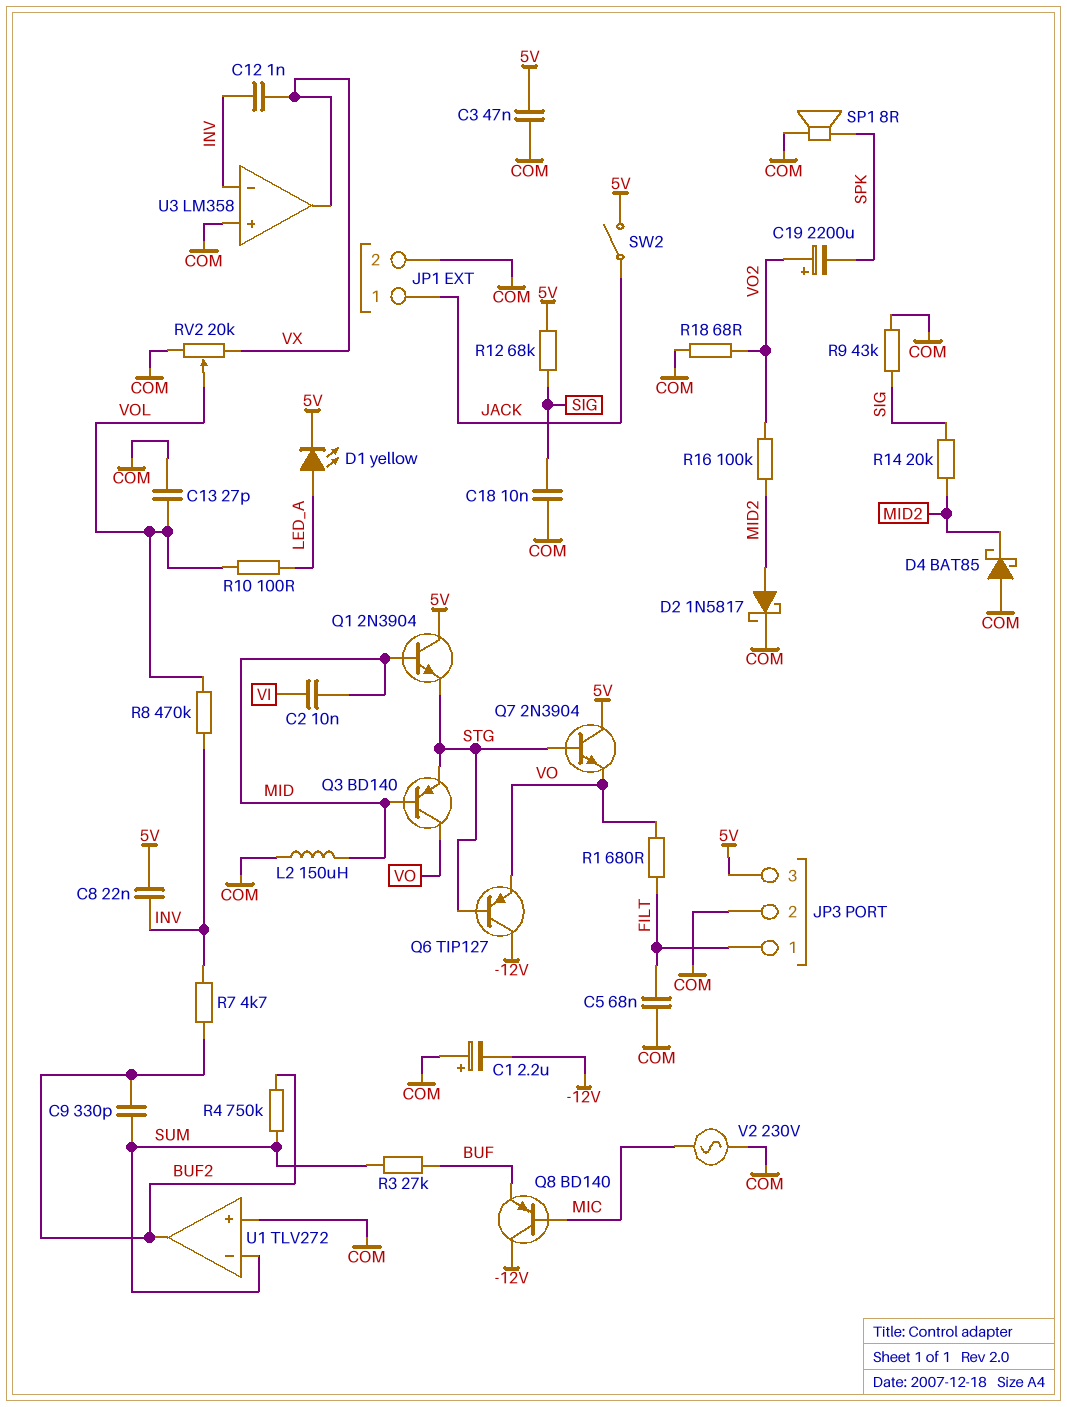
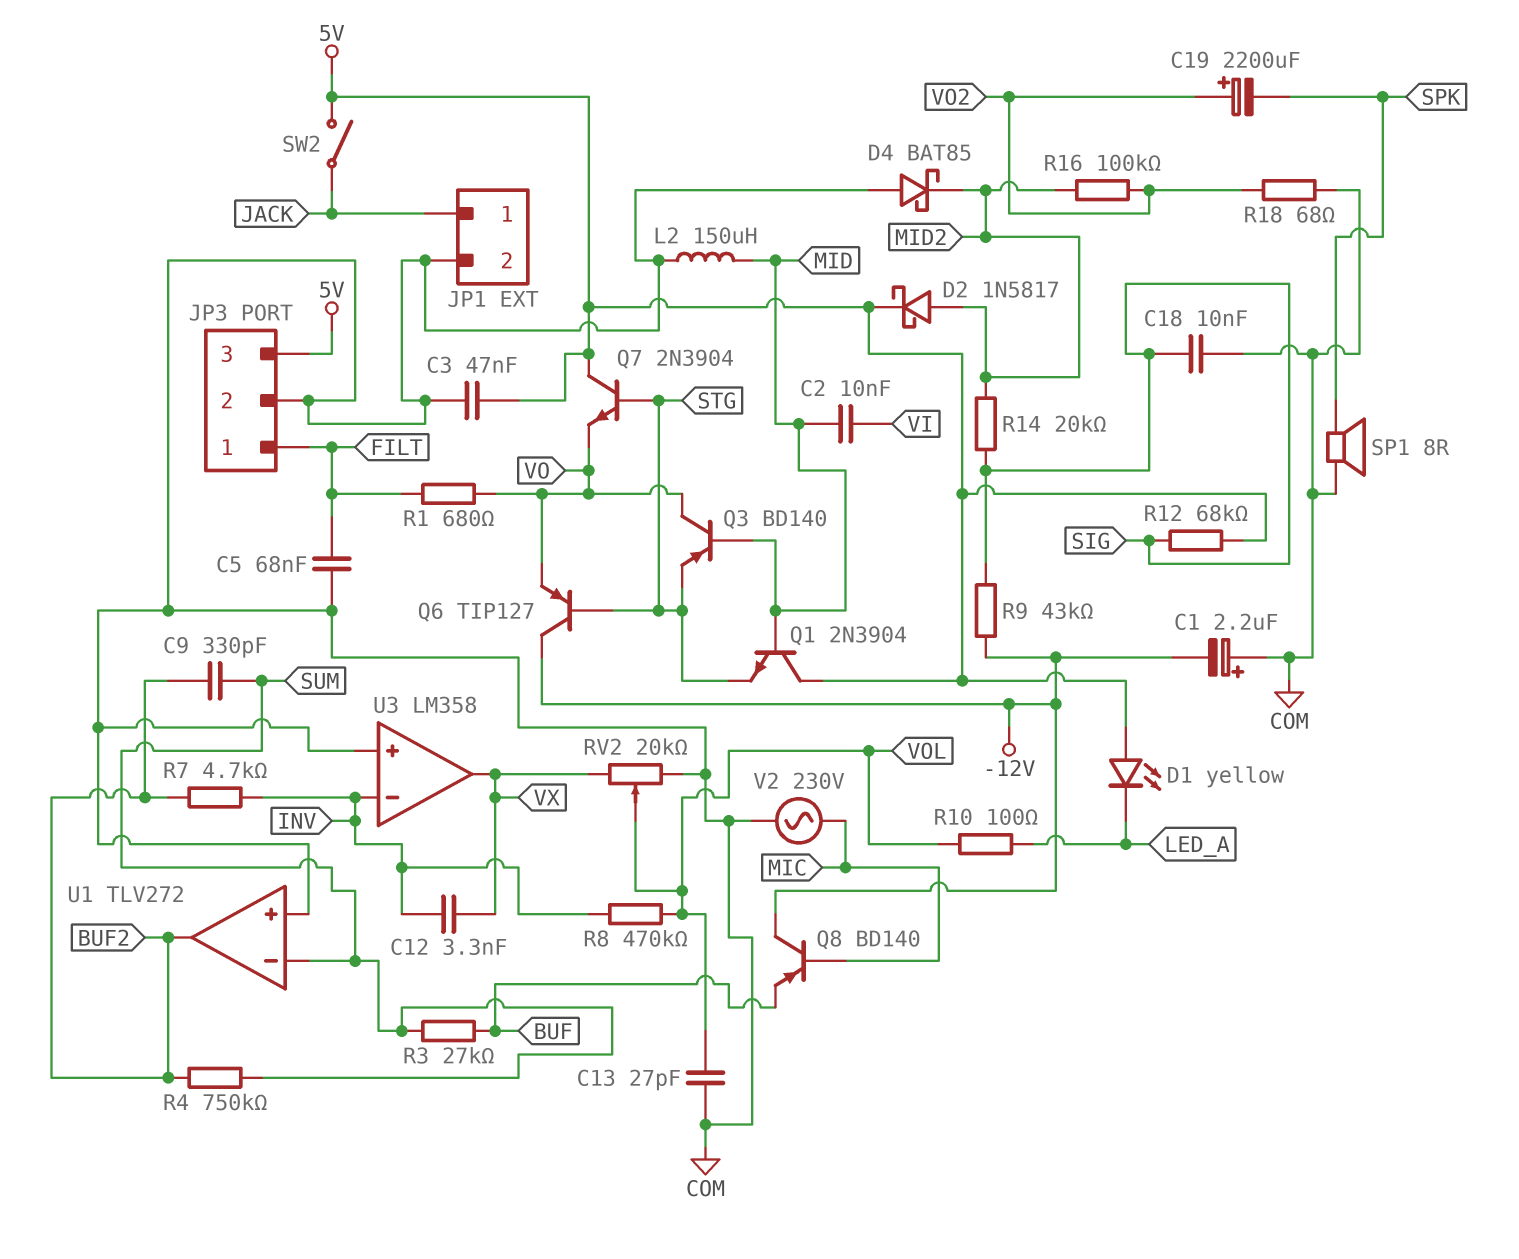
C8: 22nF (5V, INV) -> none
C12: 1nF (INV, VX) -> 3.3nF (INV, VX)
D1: LED yellow (A LED_A, K 5V) -> LED yellow (A 5V, K LED_A)
D2: schottky 1N5817 (A MID2, K COM) -> schottky 1N5817 (A MID2, K 5V)
R9: 43k (COM, SIG) -> 43k (-12V, SIG)

